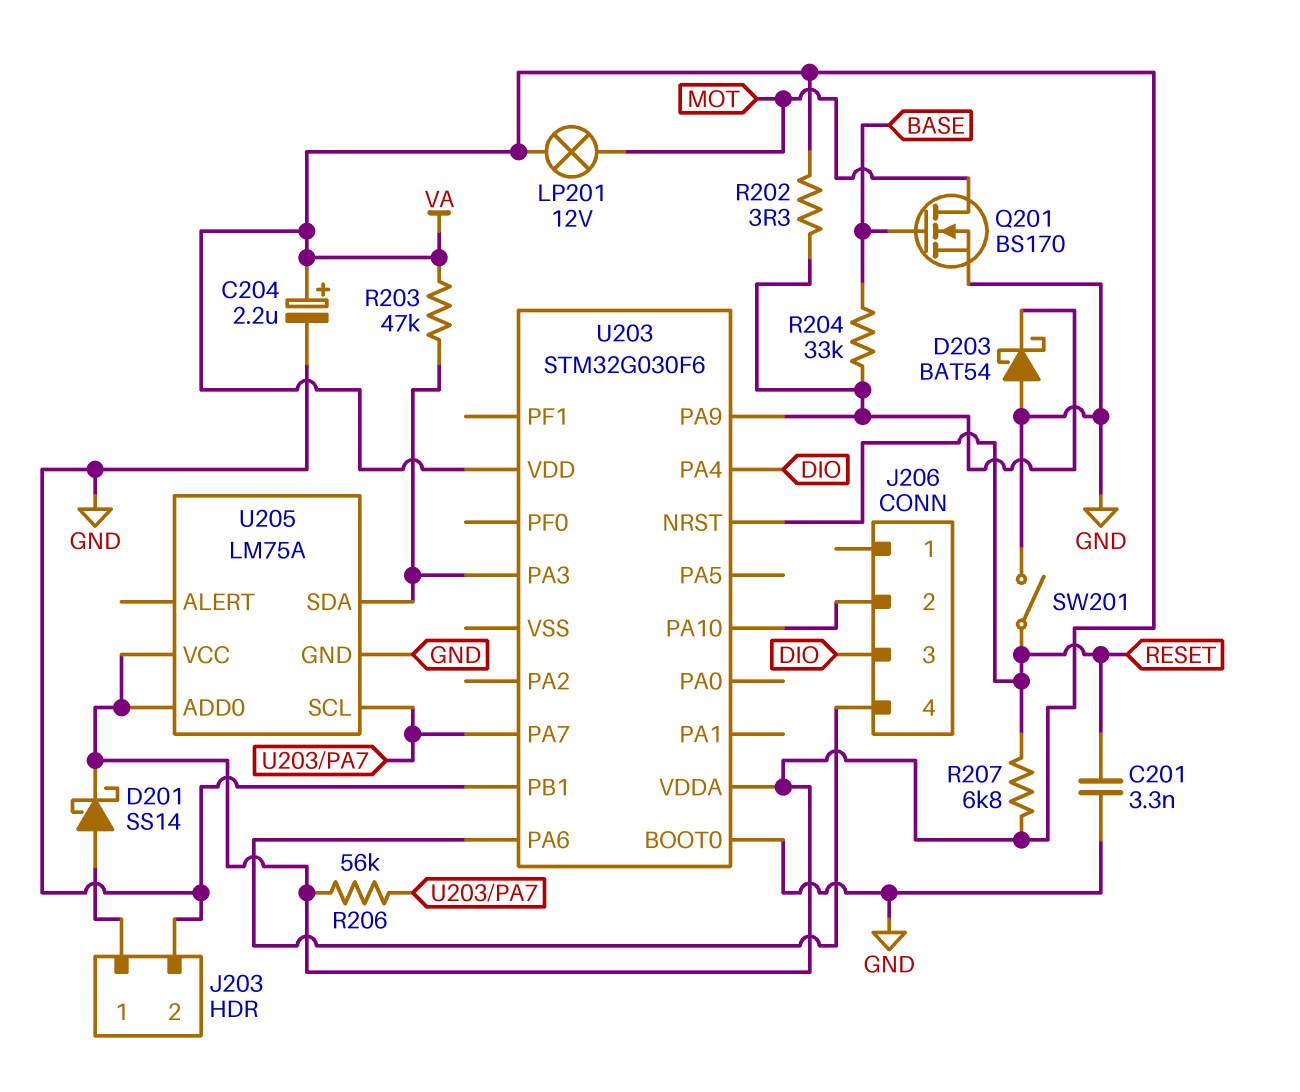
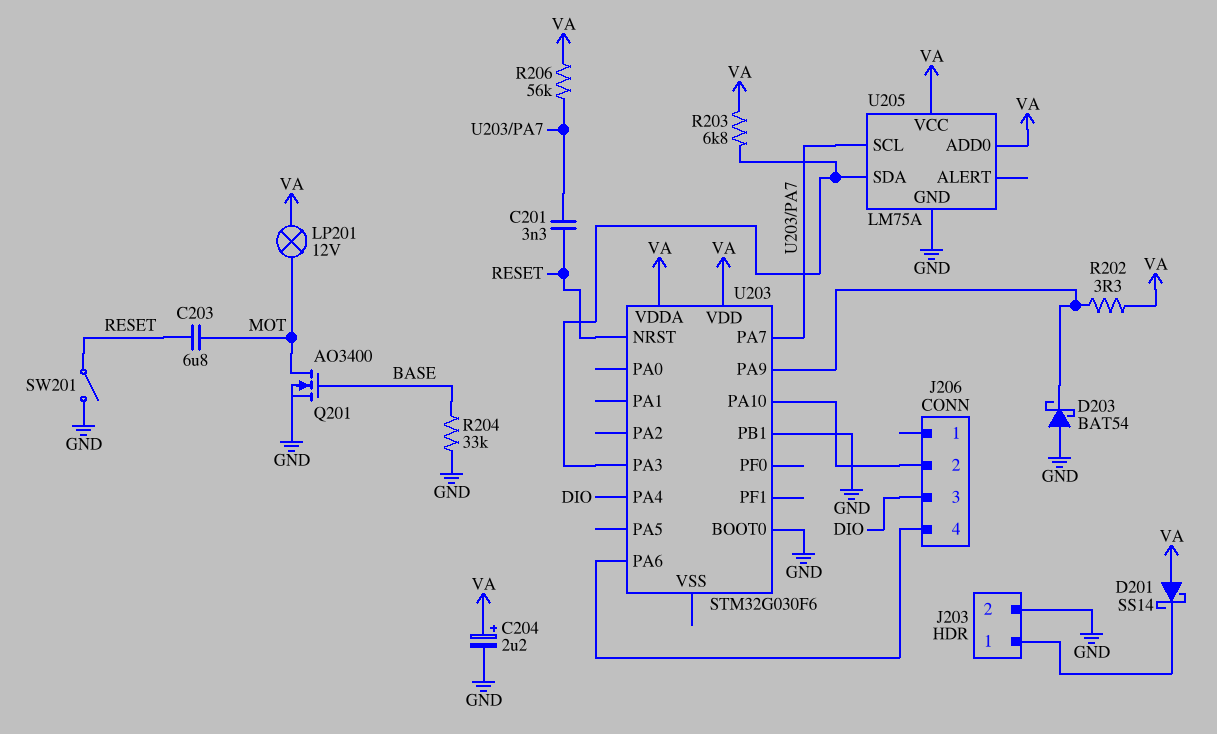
C201: 3.3nF (GND, RESET) -> 3.3nF (RESET, U203/PA7)
C203: none -> 6.8uF (MOT, RESET)
D201: schottky SS14 (A J203/1, K VA) -> schottky SS14 (A VA, K J203/1)
Q201: NMOS BS170 (G BASE, D MOT, S GND) -> NMOS AO3400 (G BASE, D MOT, S GND)
R203: 47k (U203/PA3, VA) -> 6.8k (U203/PA3, VA)
R204: 33k (BASE, U203/PA9) -> 33k (BASE, GND)
R207: 6.8k (RESET, VA) -> none

